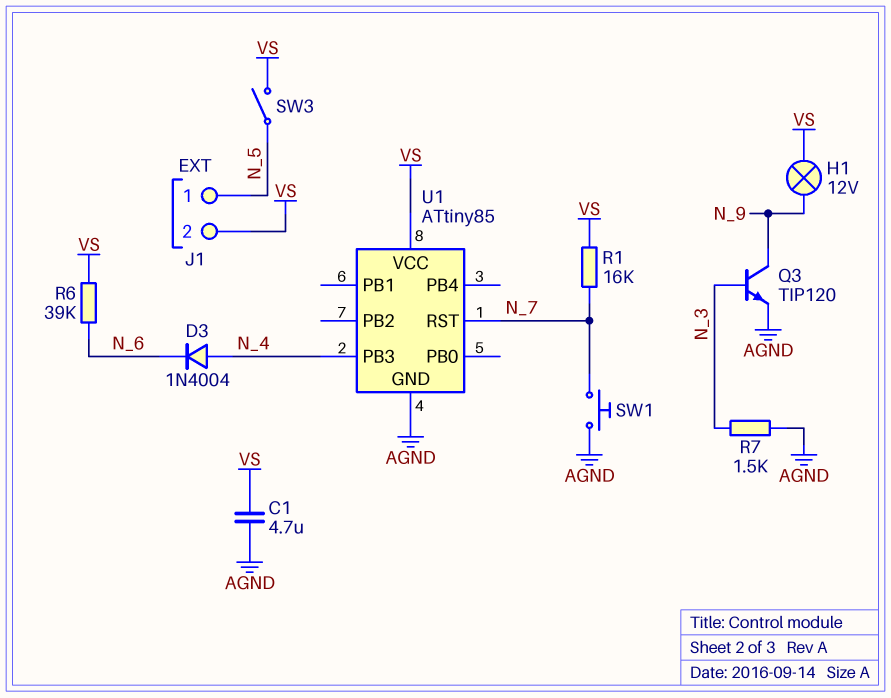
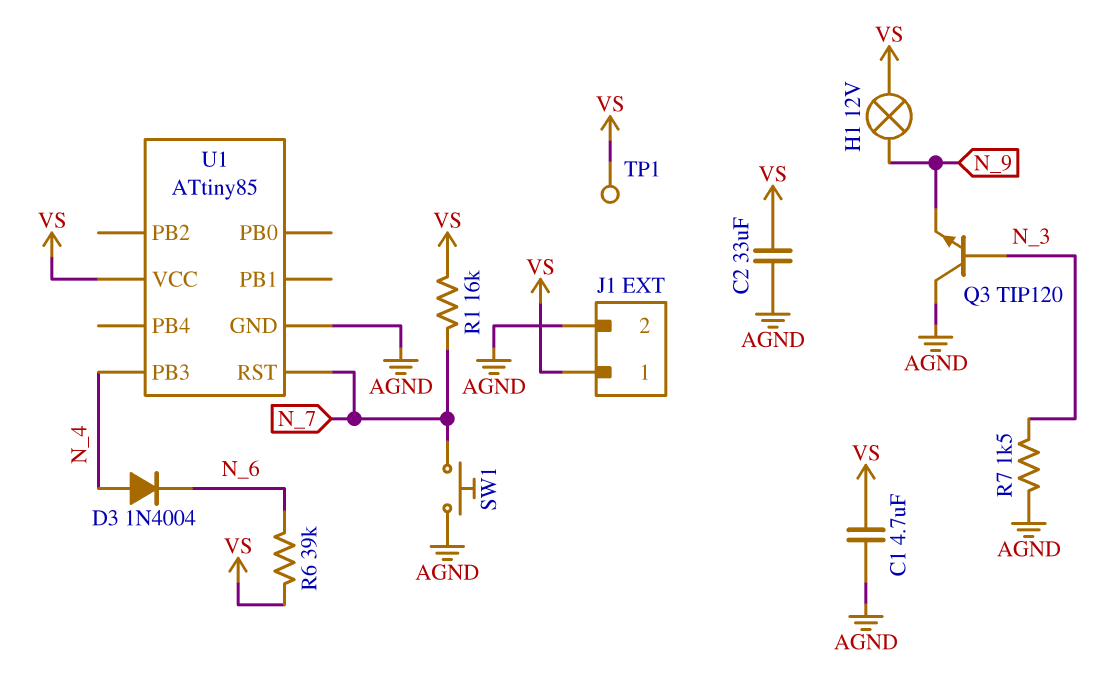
C2: none -> 33uF (AGND, VS)
J1 pin 1: N_5 -> VS
J1 pin 2: VS -> AGND
Q3: NPN TIP120 (B N_3, C N_9, E AGND) -> NPN TIP120 (B N_3, C AGND, E N_9)
SW3: switch (N_5, VS) -> none
TP1: none -> test point (VS)

